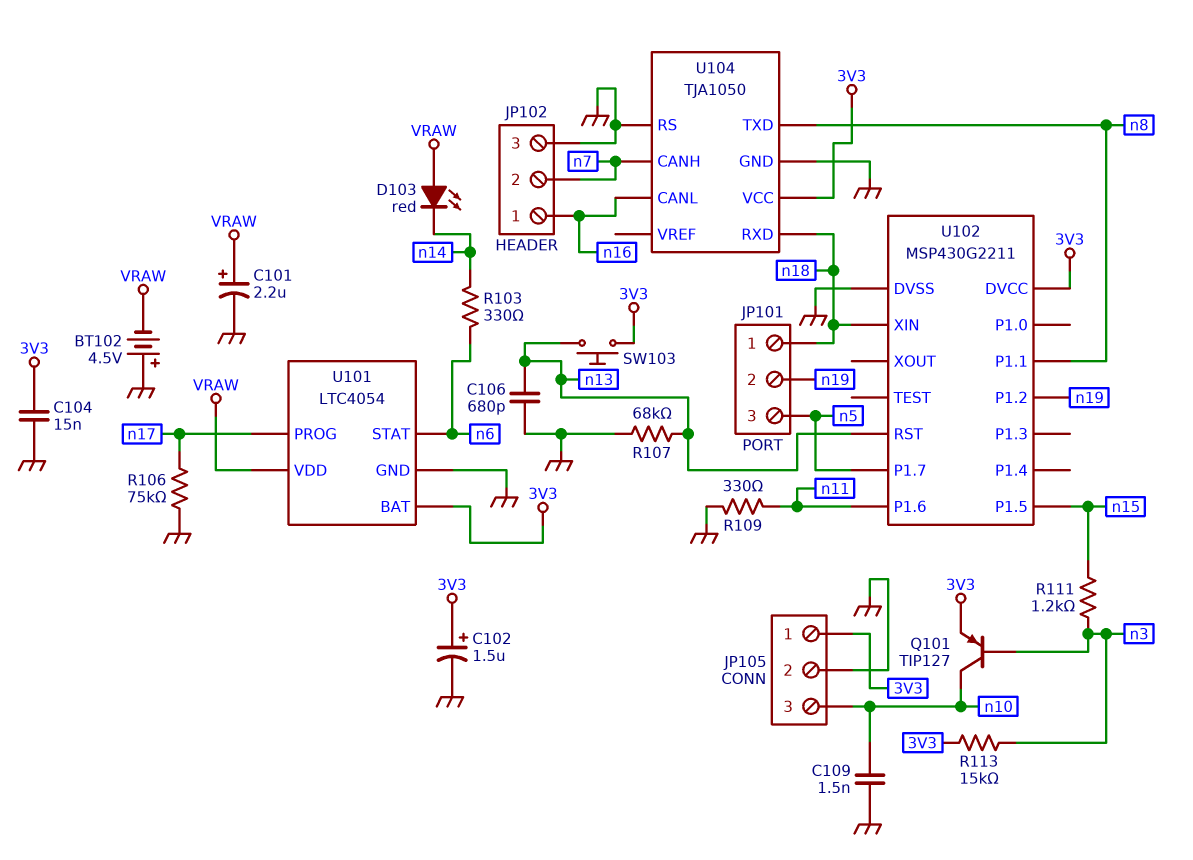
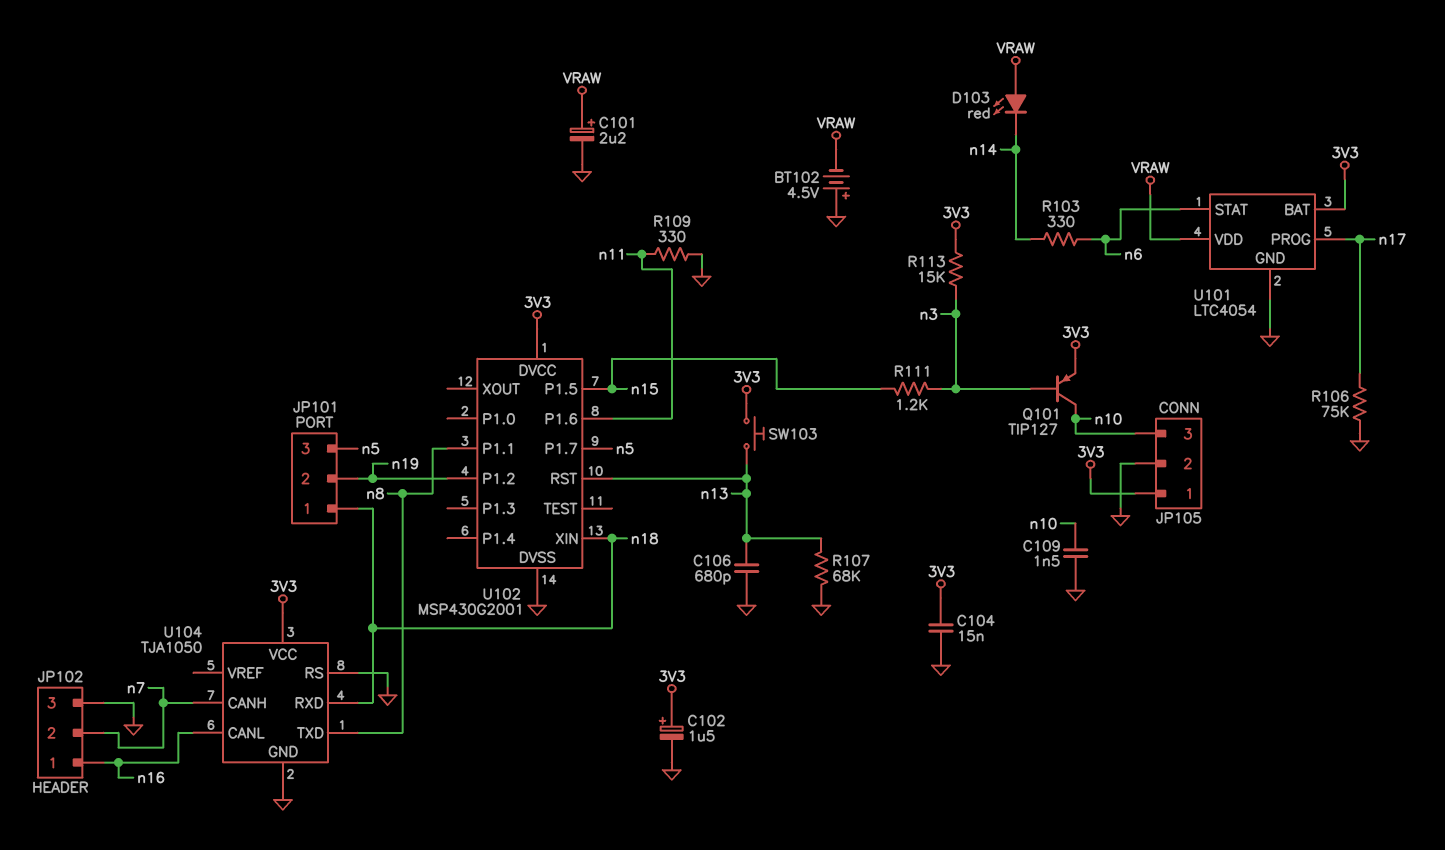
U102: MSP430G2211 -> MSP430G2001

